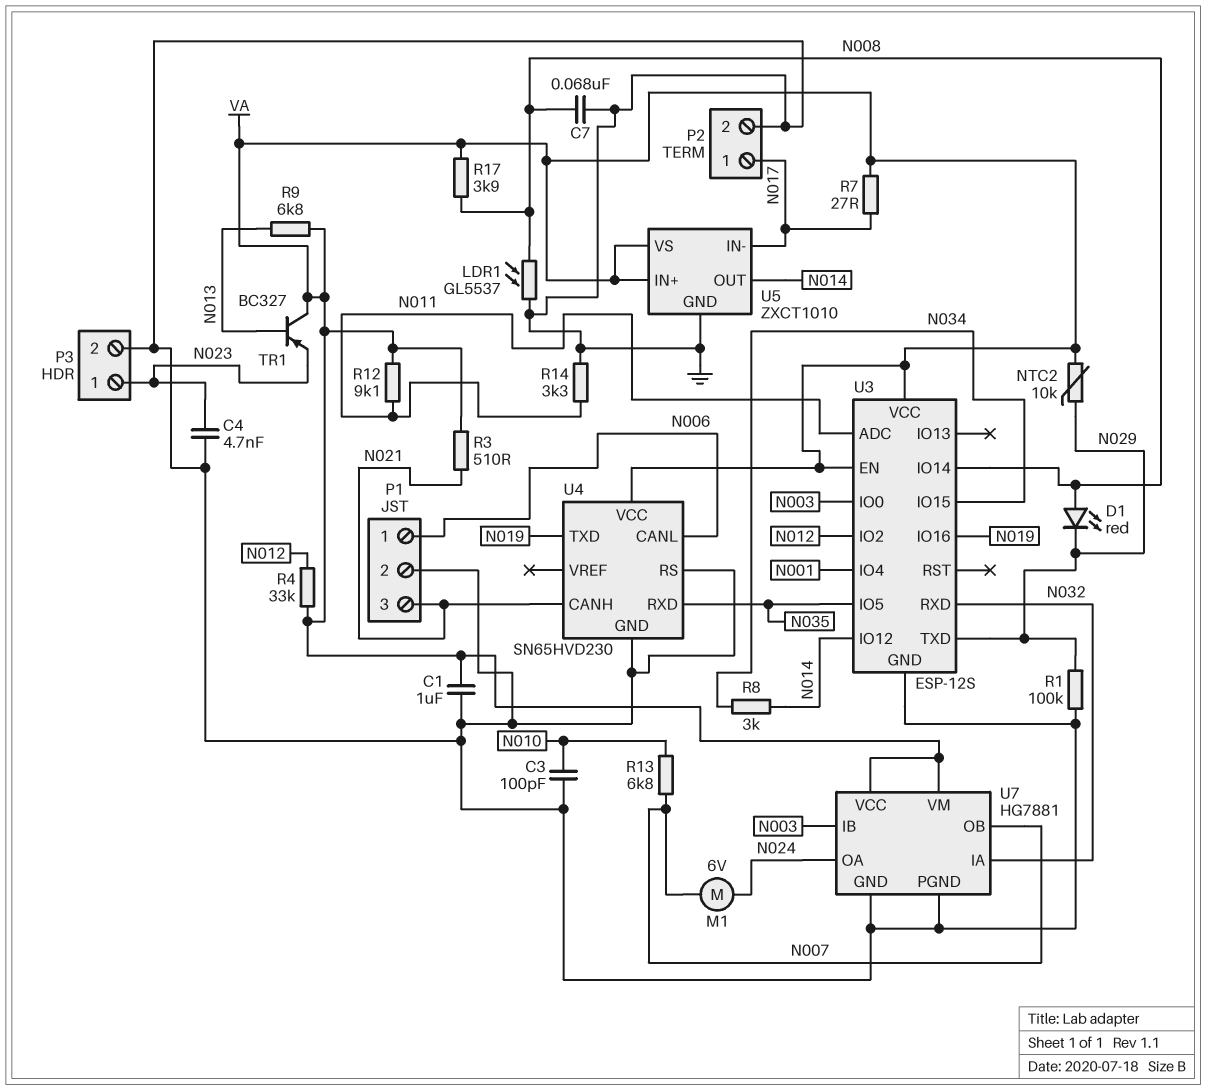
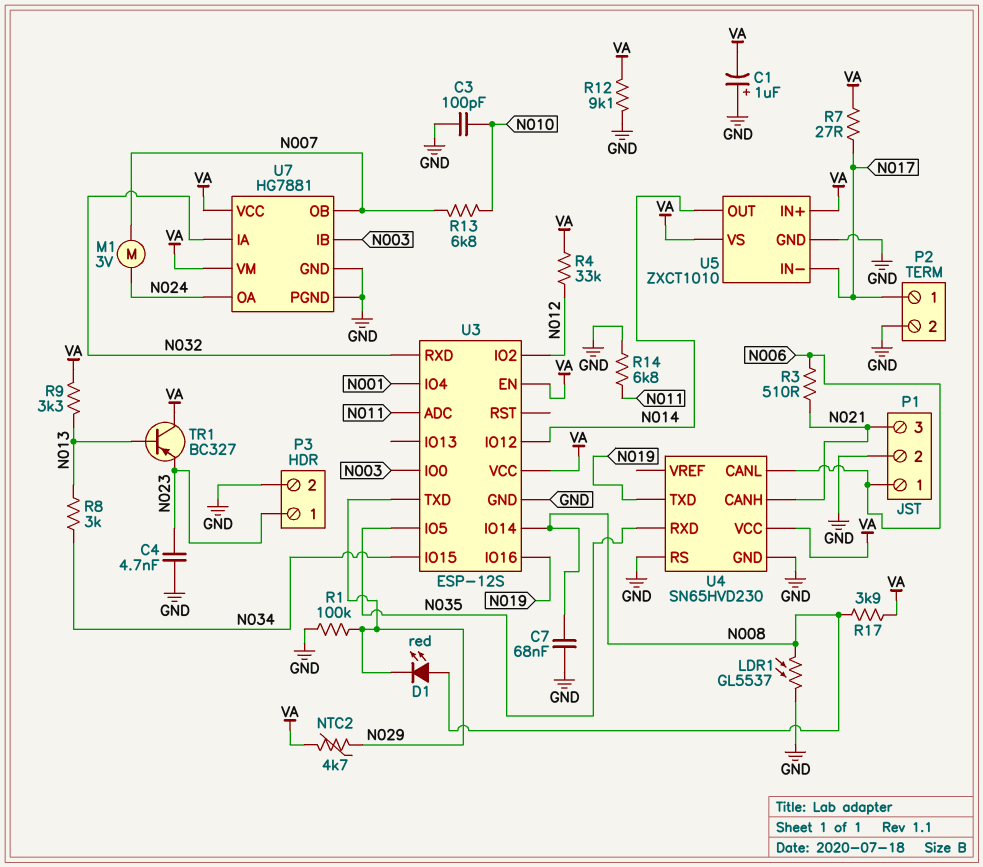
C1: 1uF (GND, VA) -> 1uF (plus GND, minus VA)
M1: motor 6V (N007, N024) -> motor 3V (N007, N024)
NTC2: 10k (N029, VA) -> 4.7k (N029, VA)
R3: 510 (N021, VA) -> 510 (N006, N021)
R8: 3k (N014, N034) -> 3k (N013, N034)
R9: 6.8k (N013, VA) -> 3.3k (N013, VA)
R12: 9.1k (N011, VA) -> 9.1k (GND, VA)
R14: 3.3k (GND, N011) -> 6.8k (GND, N011)

